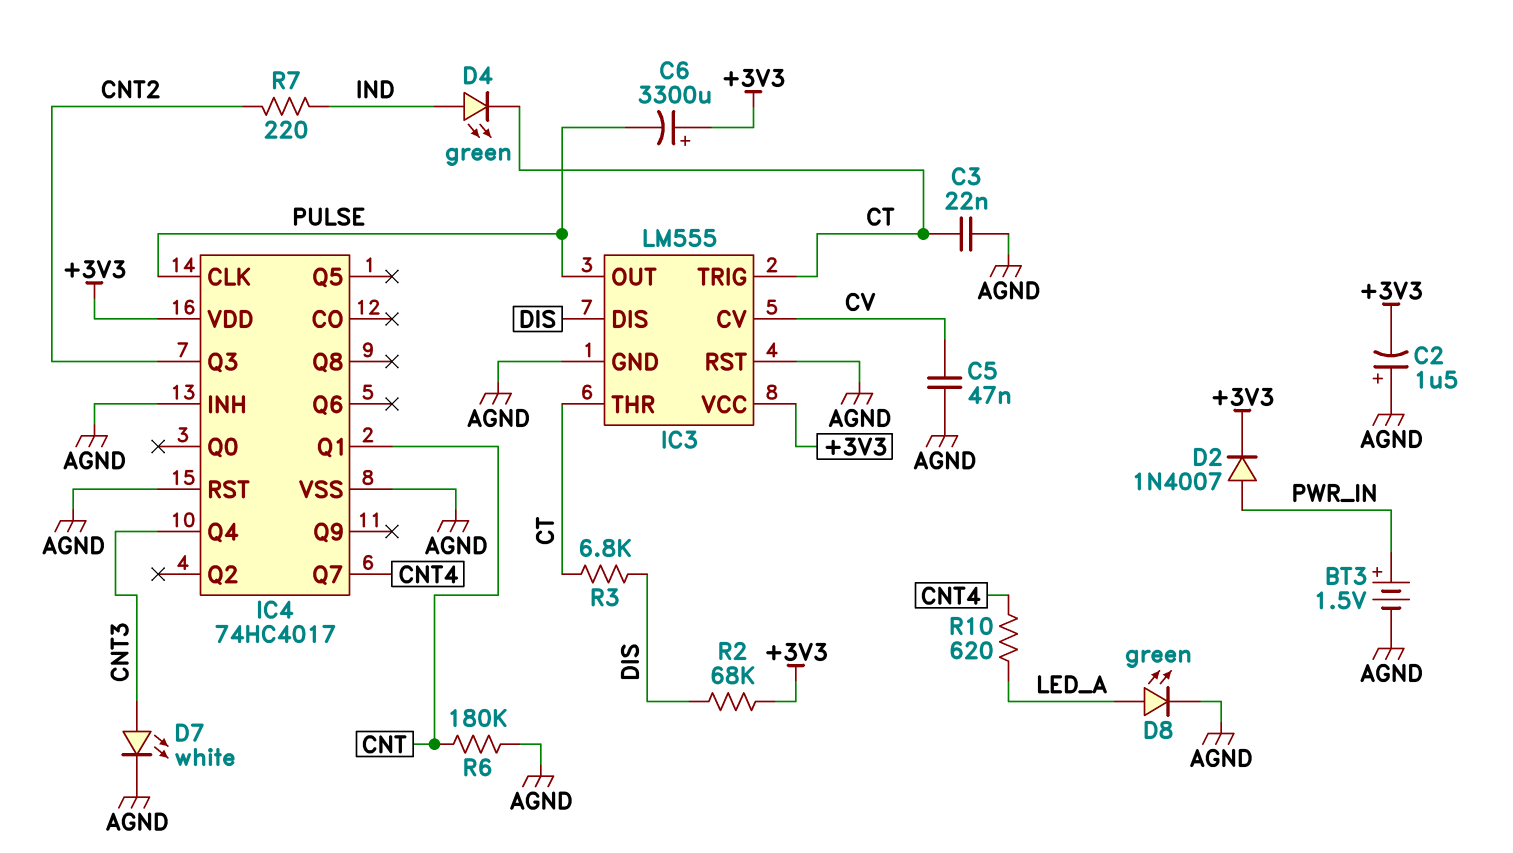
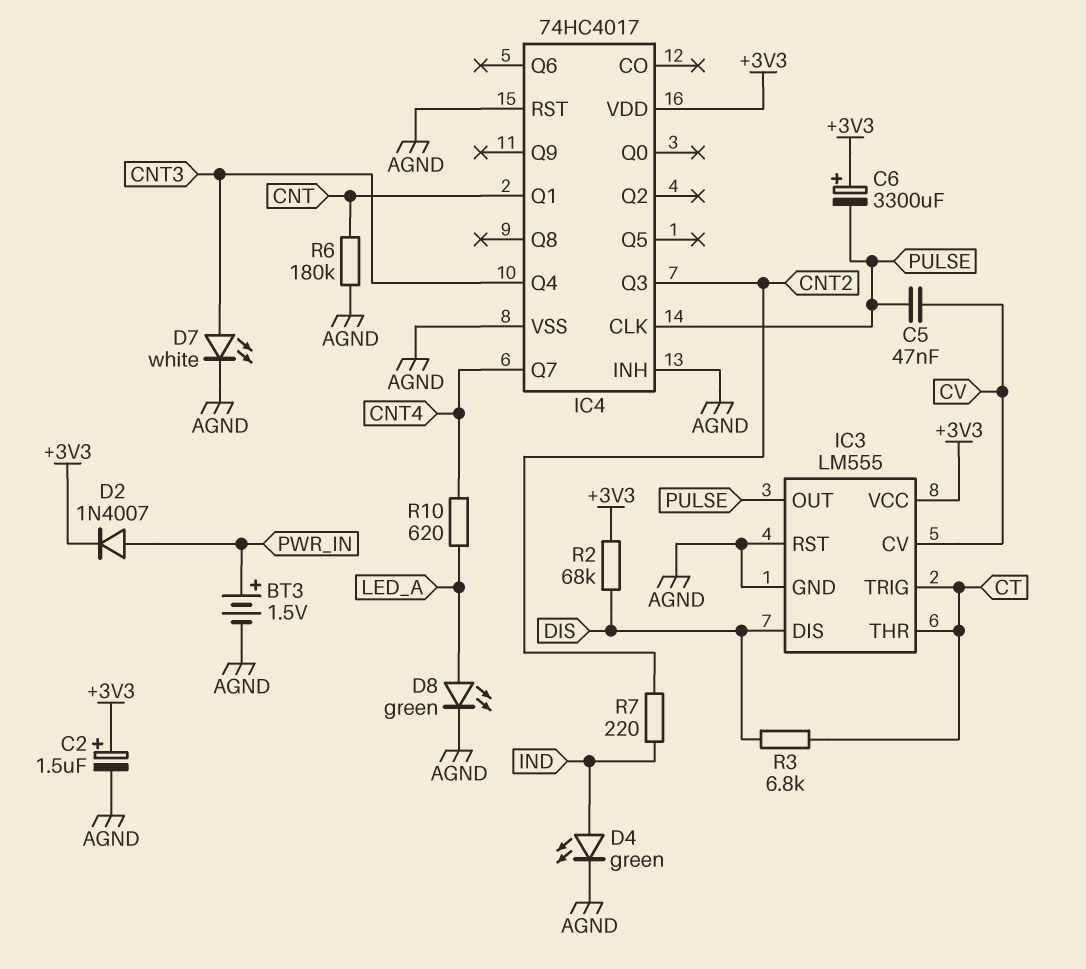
C2: 1.5uF (plus AGND, minus +3V3) -> 1.5uF (plus +3V3, minus AGND)
C3: 22nF (AGND, CT) -> none
C5: 47nF (AGND, CV) -> 47nF (CV, PULSE)
D4: LED green (A IND, K CT) -> LED green (A IND, K AGND)

